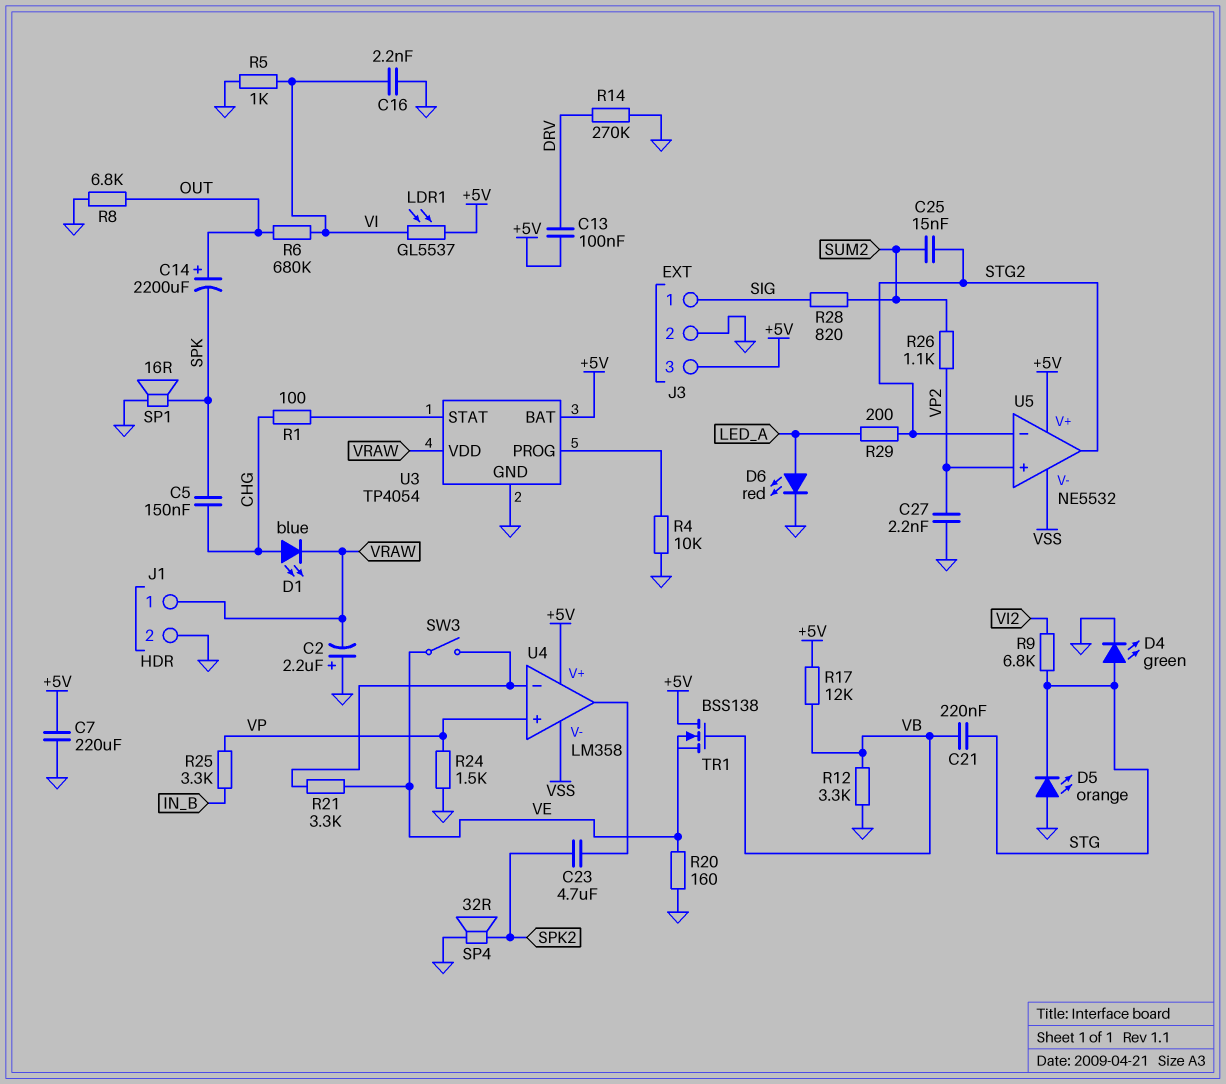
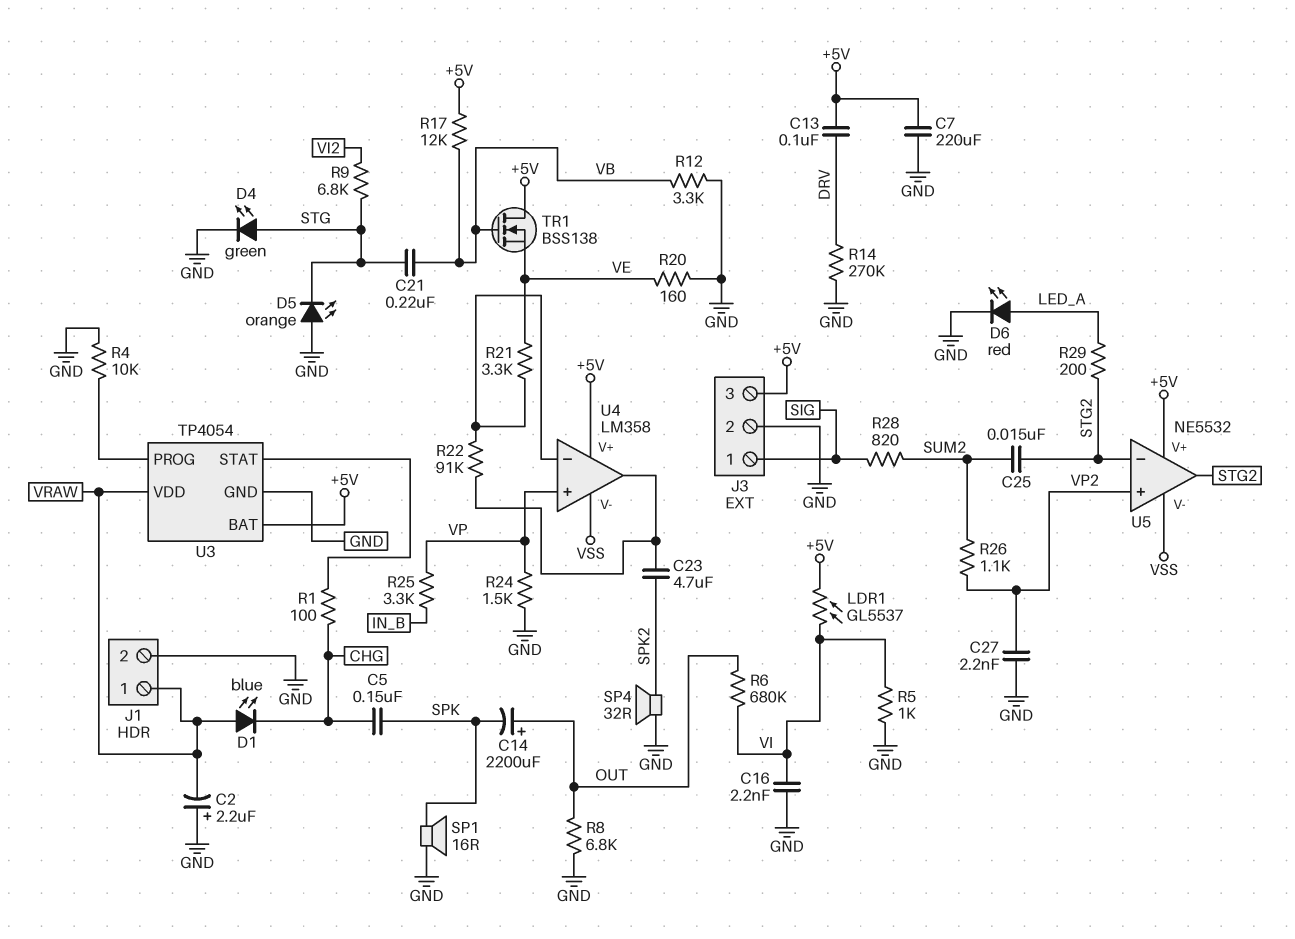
D1: LED blue (A CHG, K VRAW) -> LED blue (A VRAW, K CHG)
R22: none -> 91k (U4/in-, U4/out)
SW3: switch (U4/in-, VE) -> none

